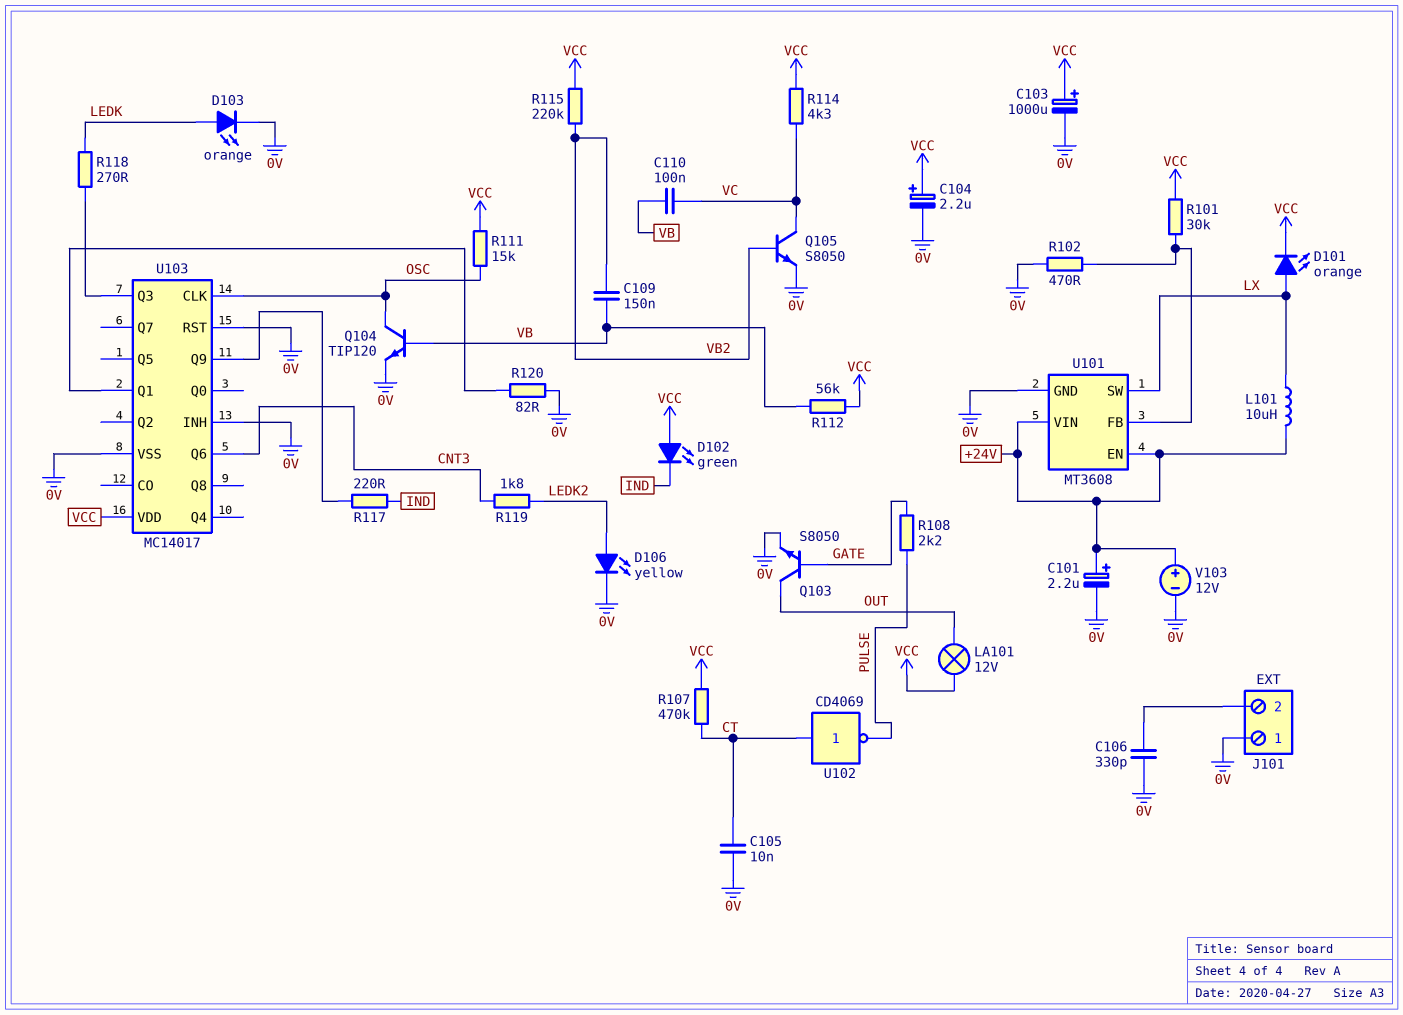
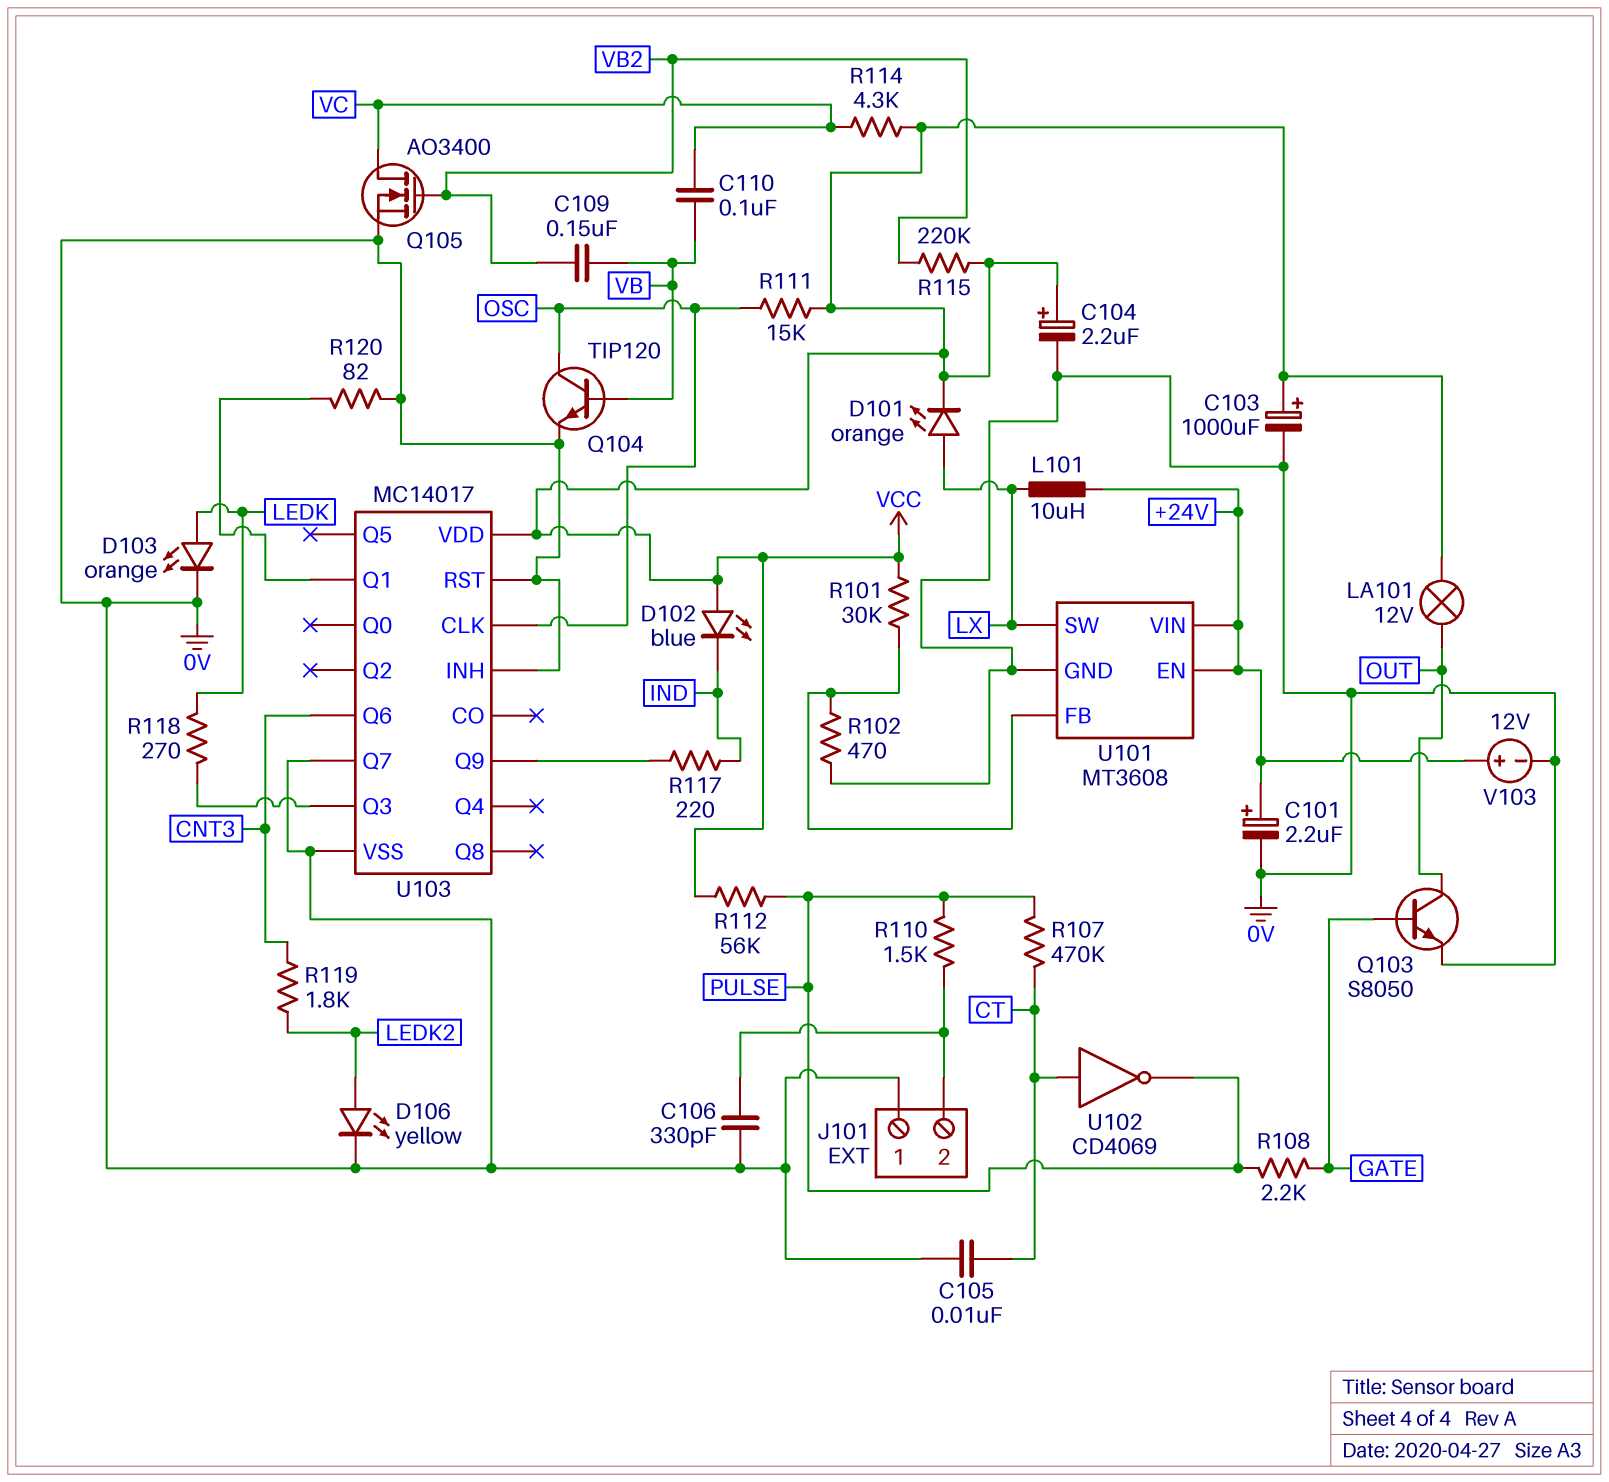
D102: LED green (A VCC, K IND) -> LED blue (A VCC, K IND)
Q105: NPN S8050 (B VB2, C VC, E 0V) -> NMOS AO3400 (G VB2, D VC, S 0V)
R107: 470k (CT, VCC) -> 470k (CT, PULSE)
R110: none -> 1.5k (J101/2, PULSE)
R112: 56k (VB, VCC) -> 56k (PULSE, VCC)
U103 pin Q7: none -> 0V

